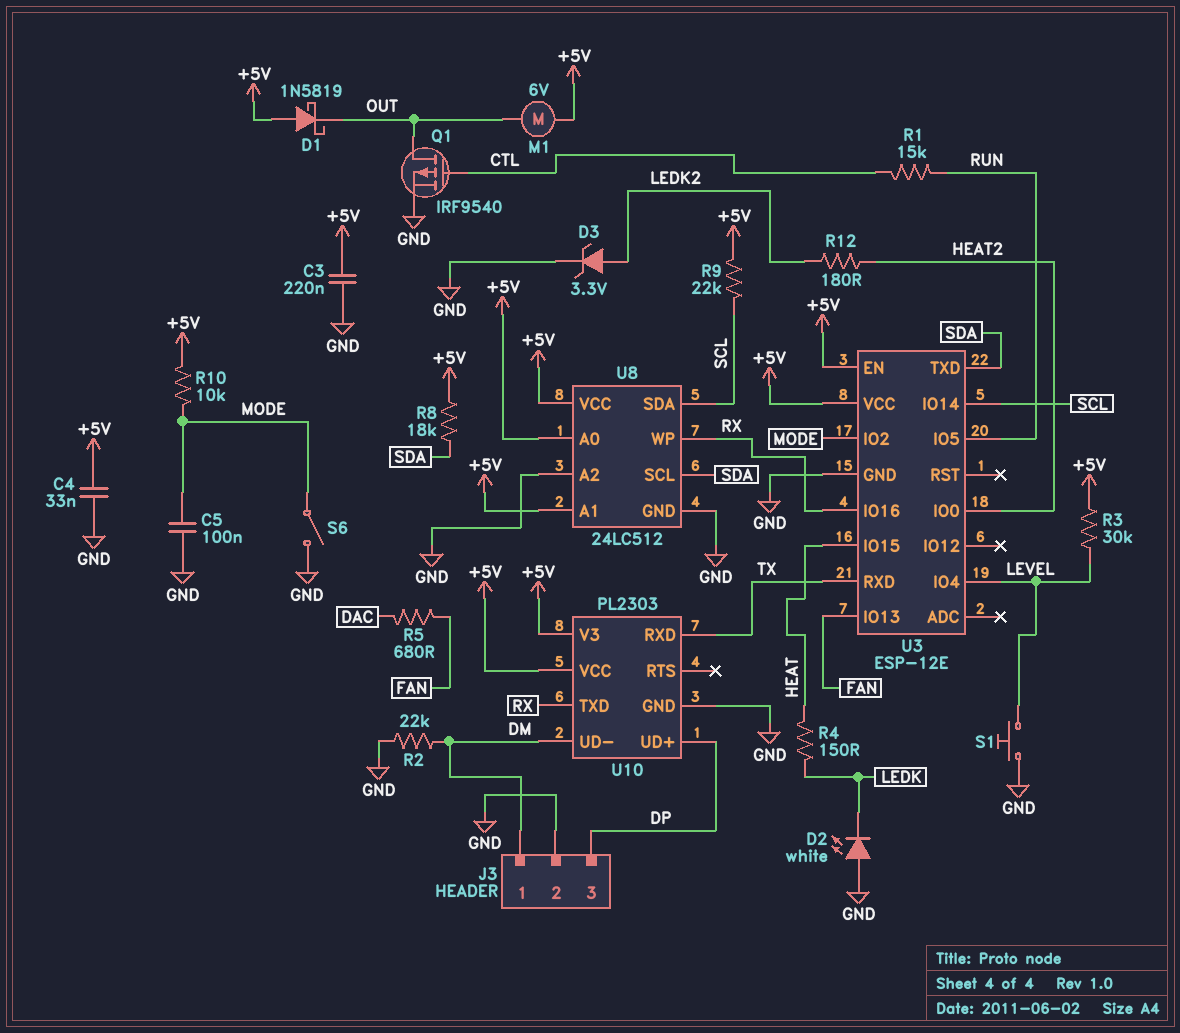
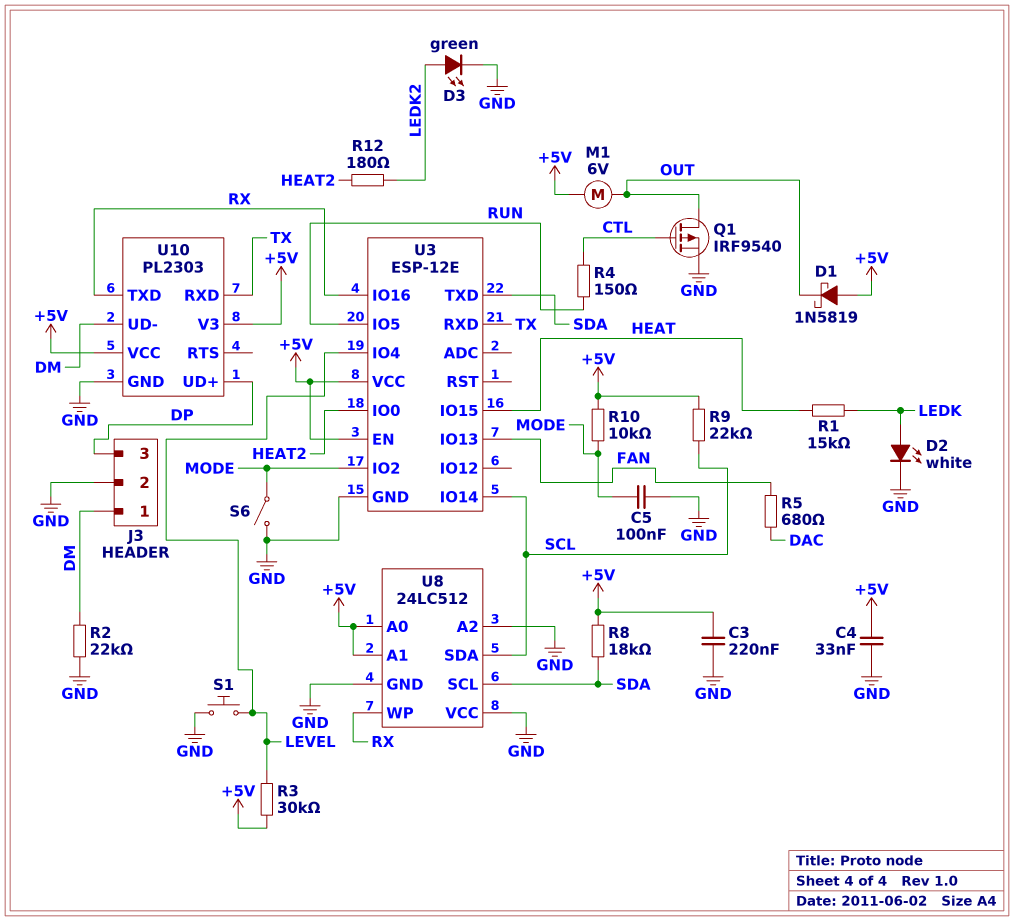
D2: LED white (A GND, K LEDK) -> LED white (A LEDK, K GND)
D3: zener 3.3V (A LEDK2, K GND) -> LED green (A LEDK2, K GND)
R1: 15k (CTL, RUN) -> 15k (HEAT, LEDK)
R4: 150 (HEAT, LEDK) -> 150 (CTL, RUN)
U8 pin VCC: +5V -> GND

